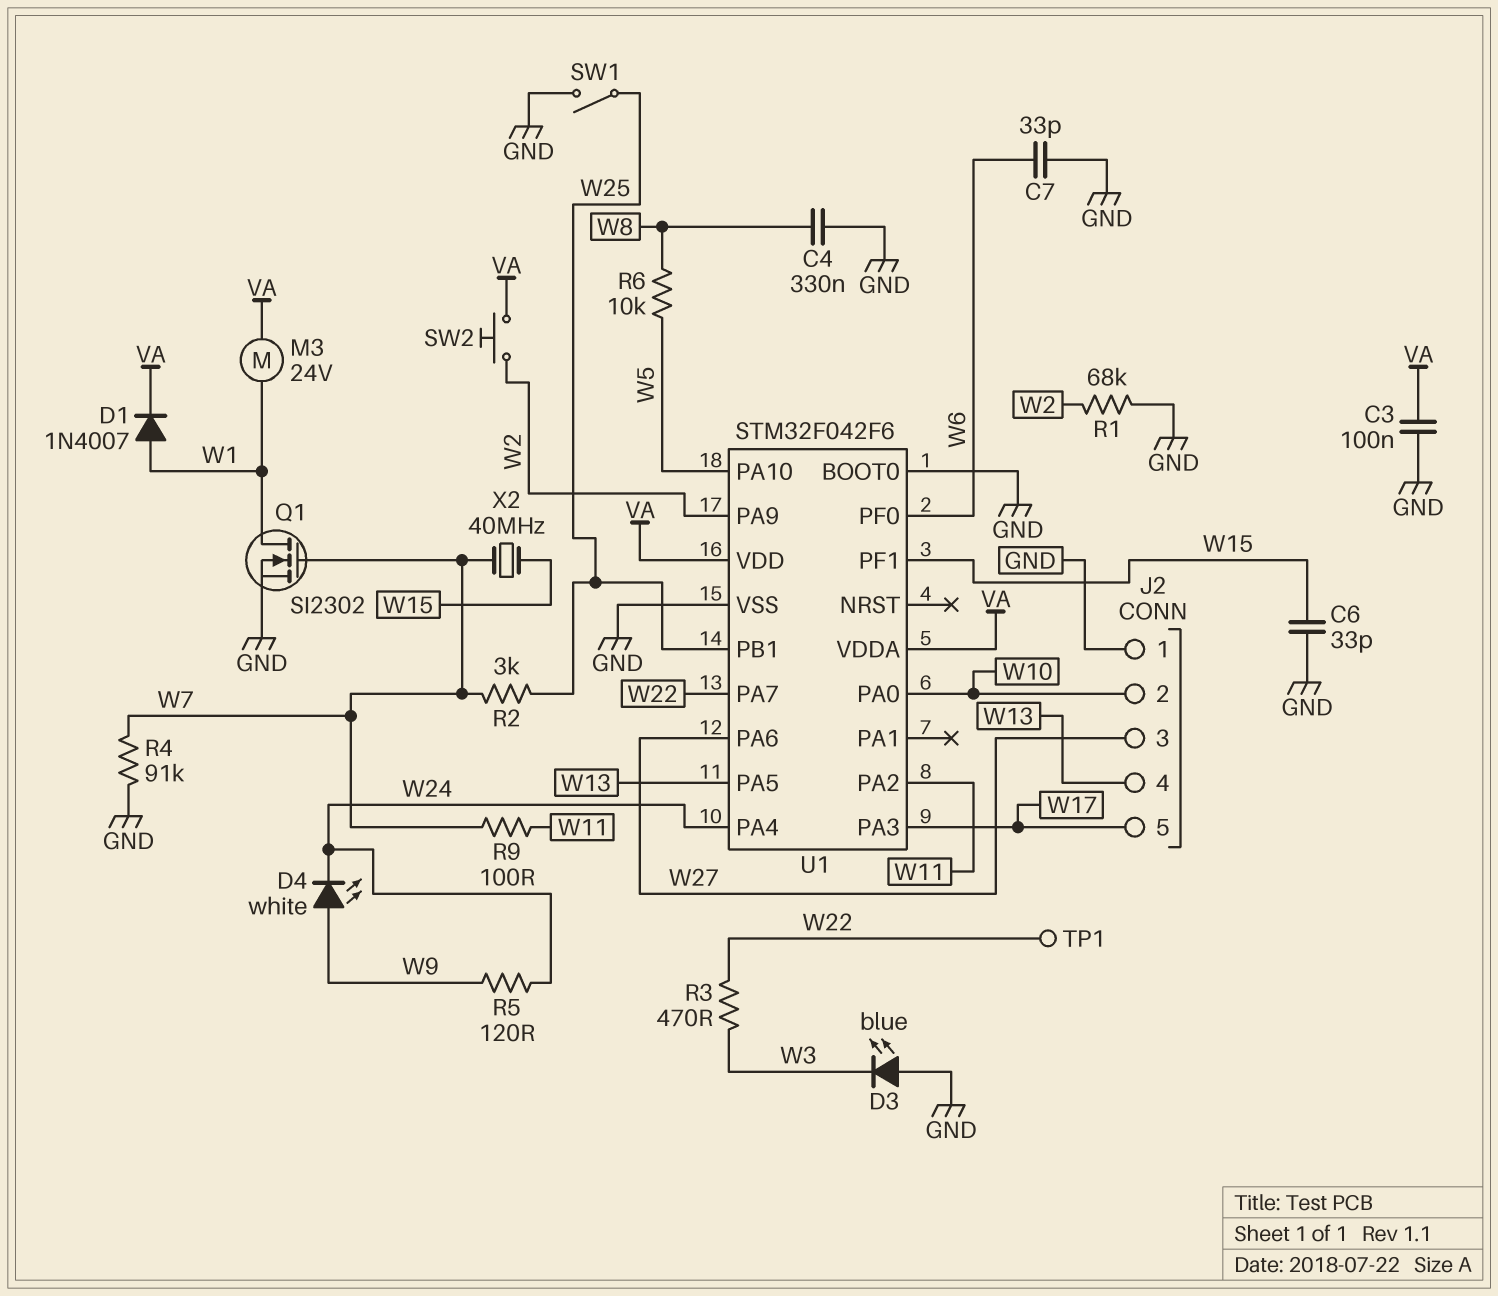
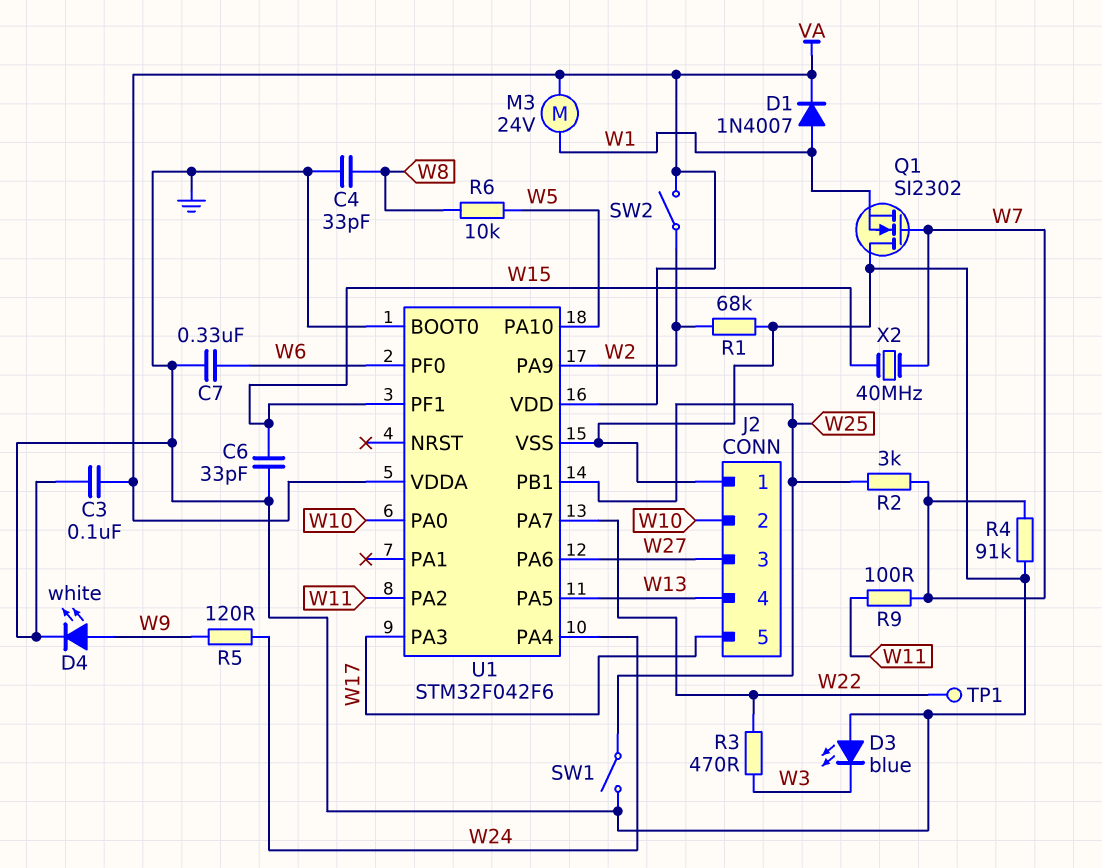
C4: 330nF (GND, W8) -> 33pF (GND, W8)
C7: 33pF (GND, W6) -> 330nF (GND, W6)
D4: LED white (A W9, K W24) -> LED white (A W9, K GND)
Q1: NMOS SI2302 (G W7, D W1, S GND) -> NMOS SI2302 (G W7, D GND, S W1)
SW2: button (VA, W2) -> switch (VA, W2)

